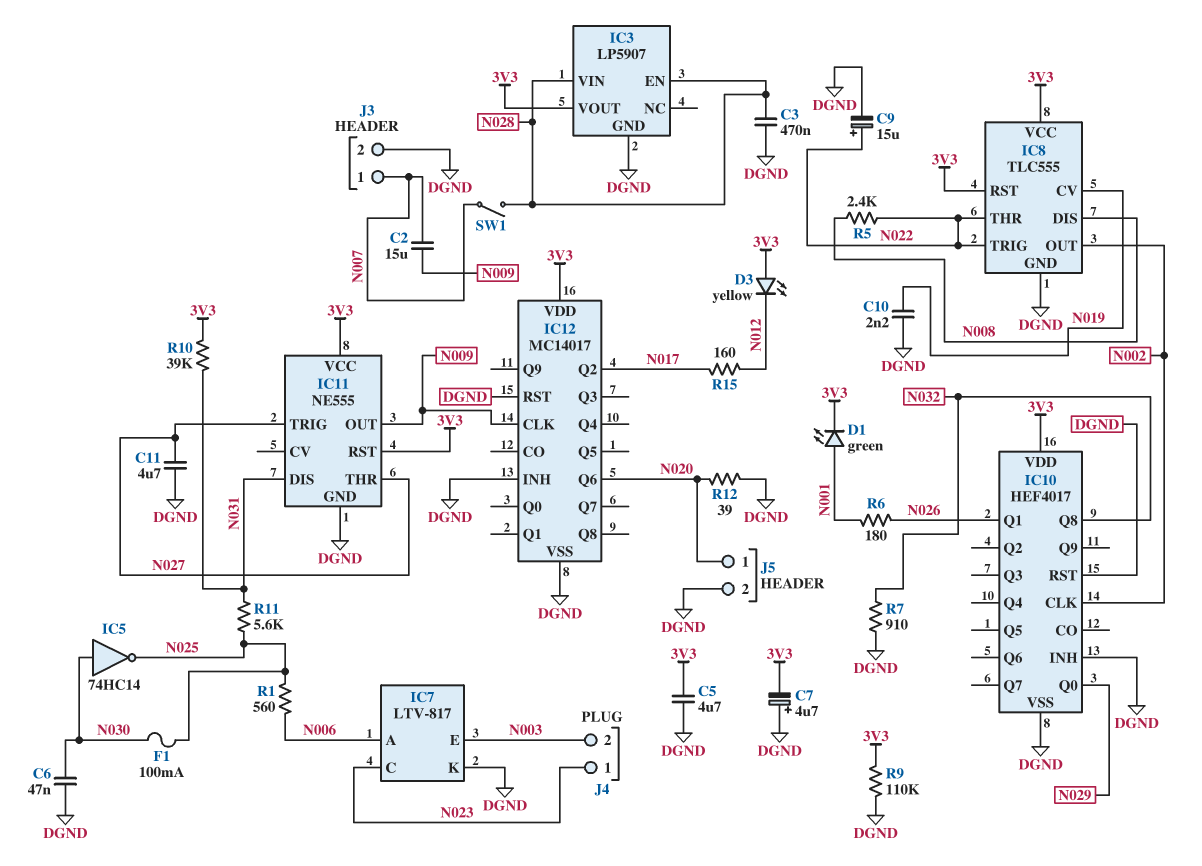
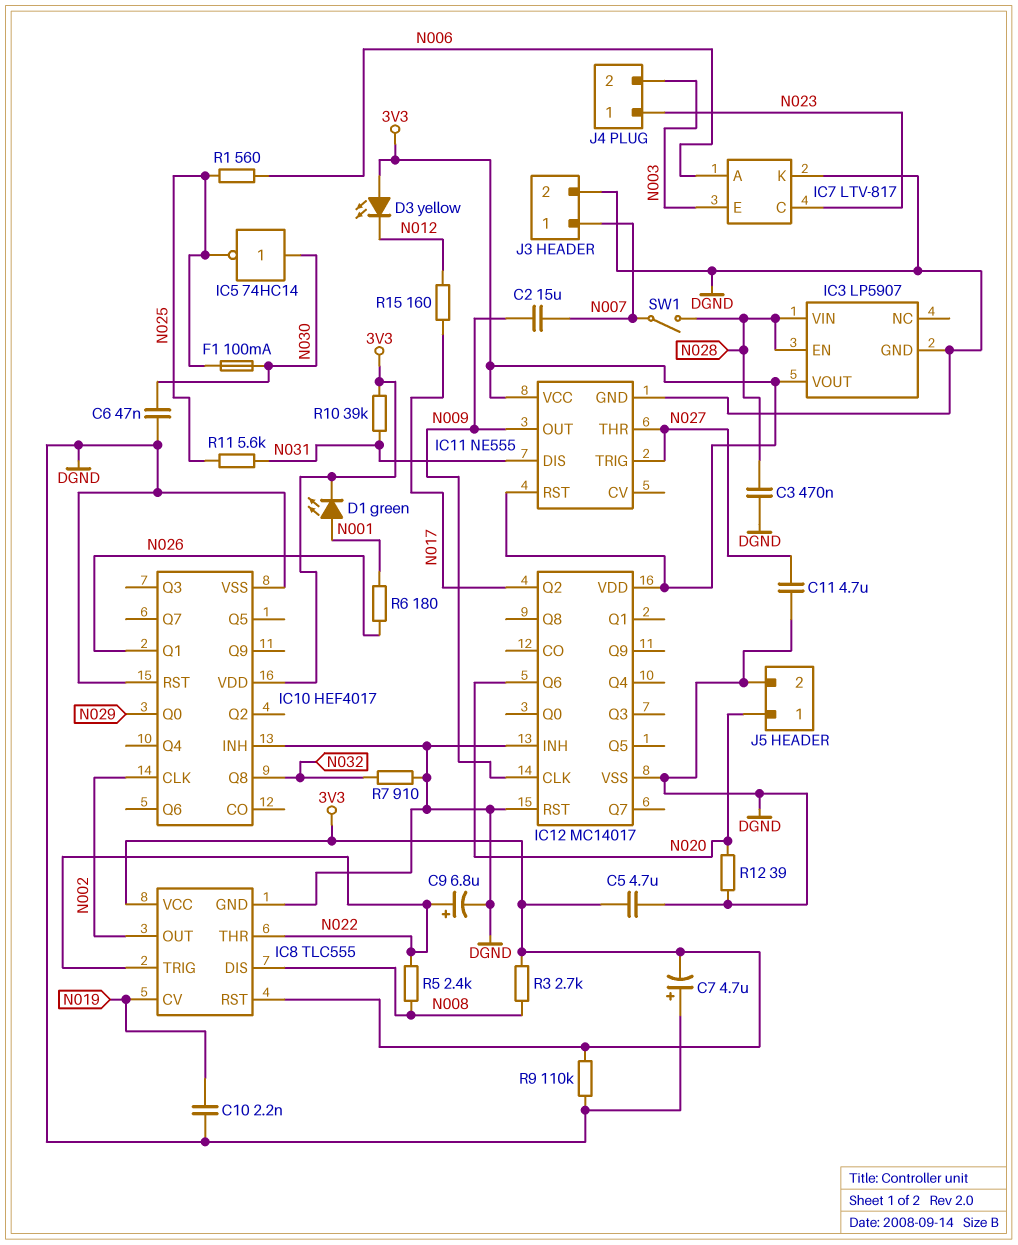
C9: 15uF (plus N022, minus DGND) -> 6.8uF (plus N022, minus DGND)
R3: none -> 2.7k (3V3, N008)

